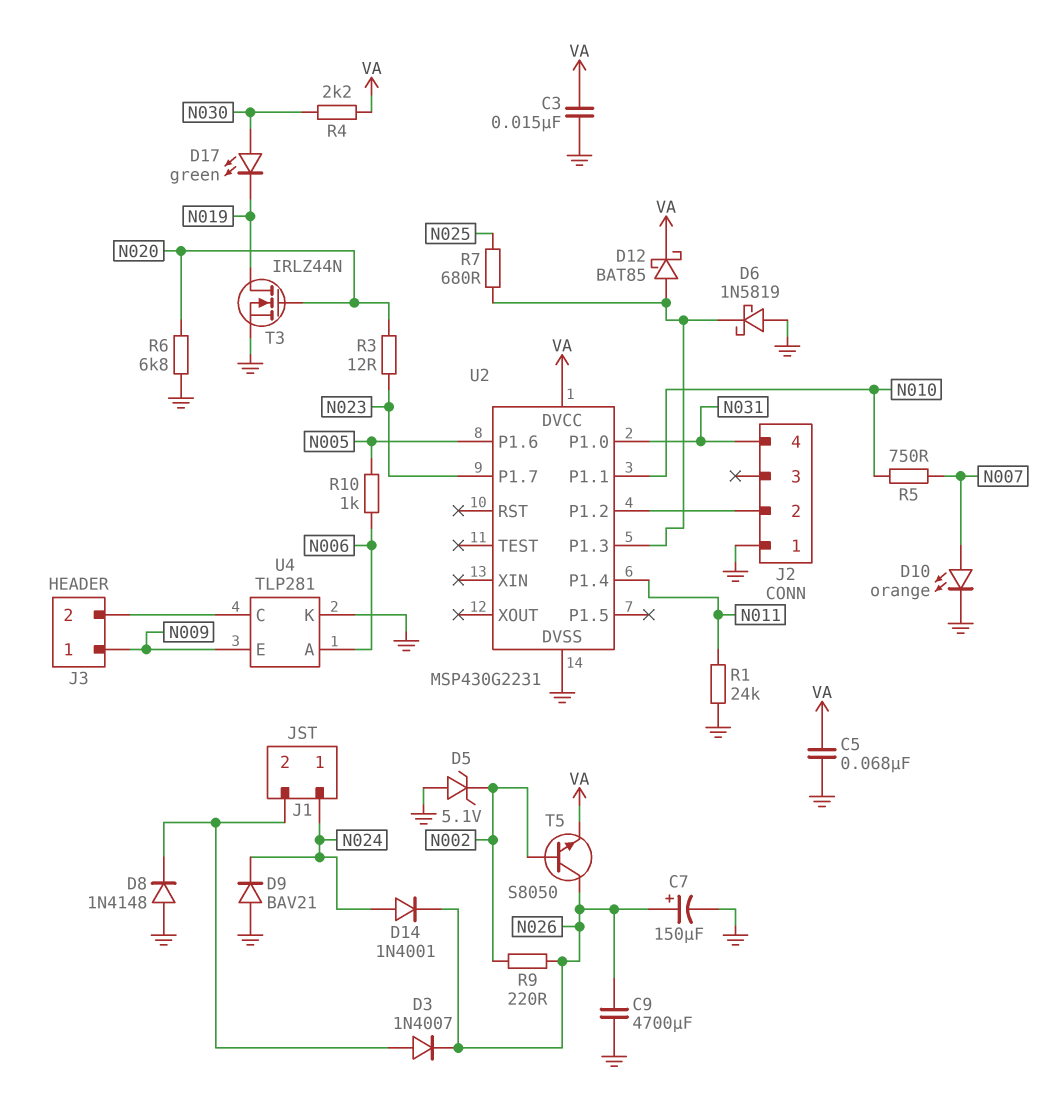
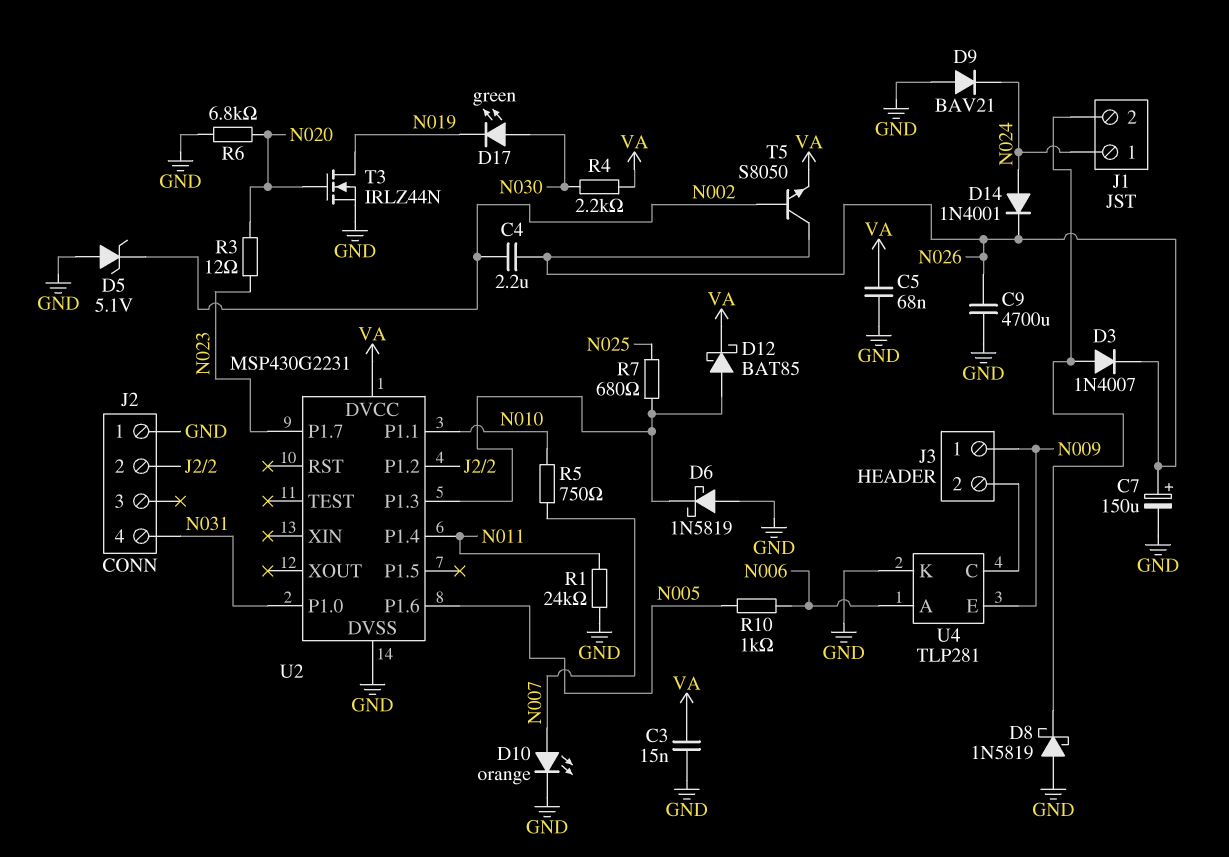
C4: none -> 2.2uF (N002, N026)
D8: diode 1N4148 (A GND, K J1/2) -> schottky 1N5819 (A GND, K J1/2)
R9: 220 (N002, N026) -> none

